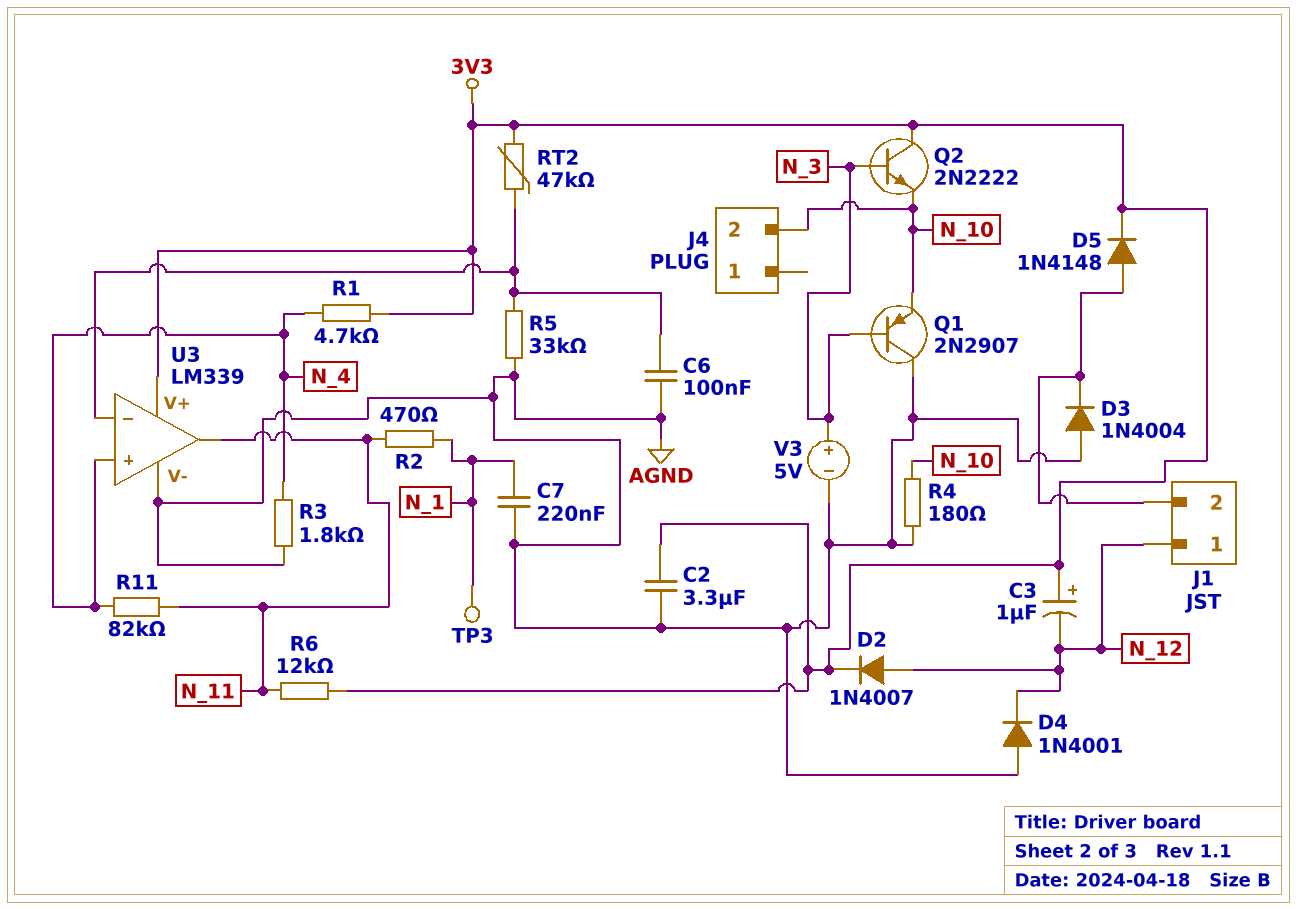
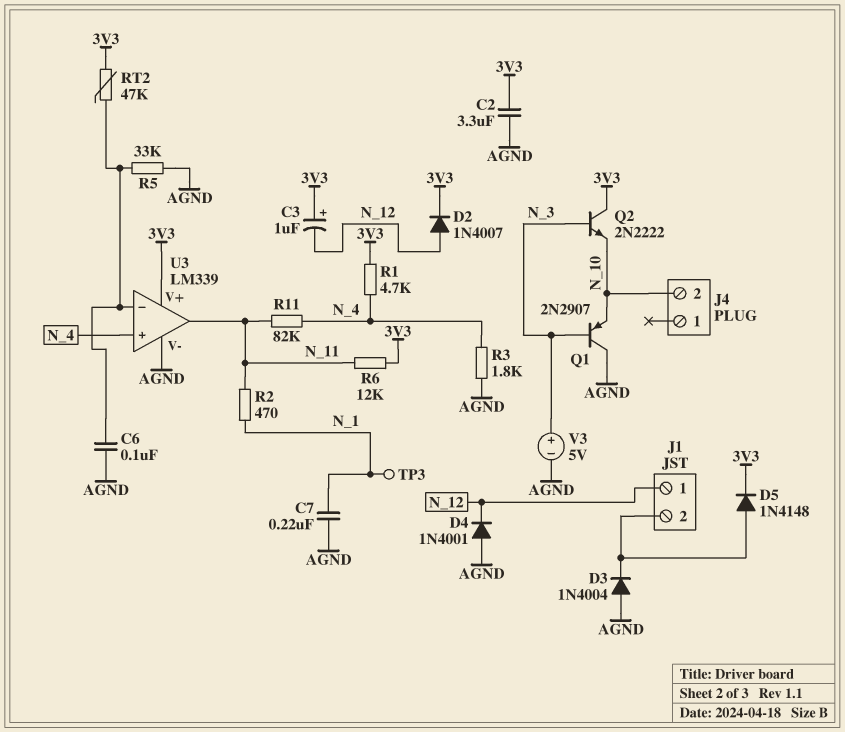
R4: 180 (AGND, N_10) -> none

